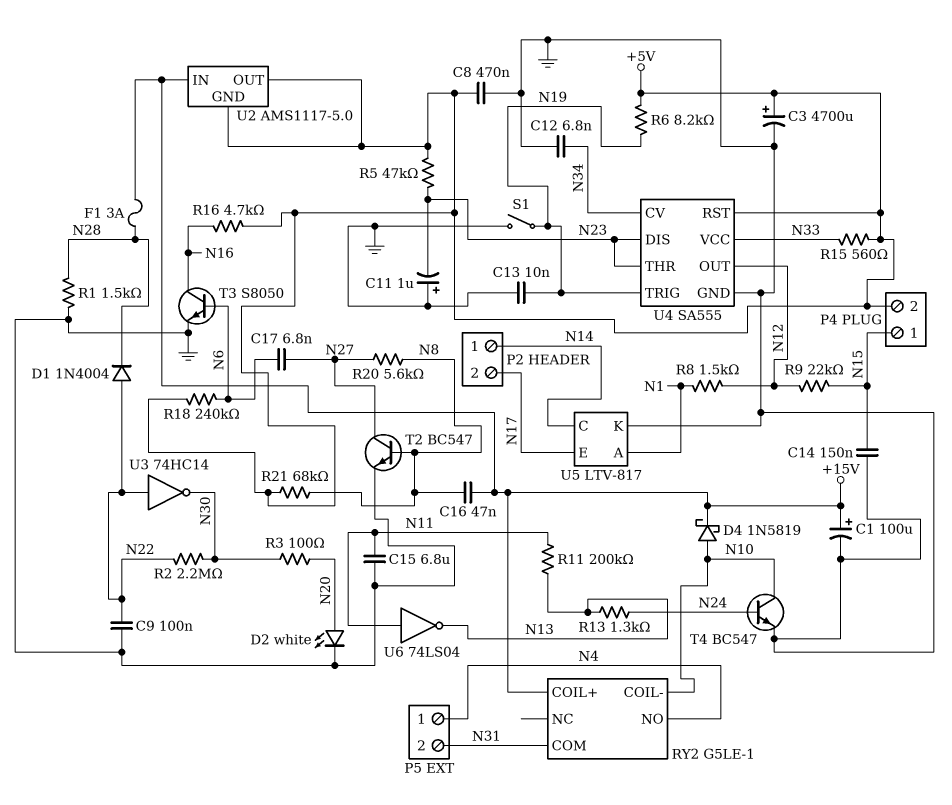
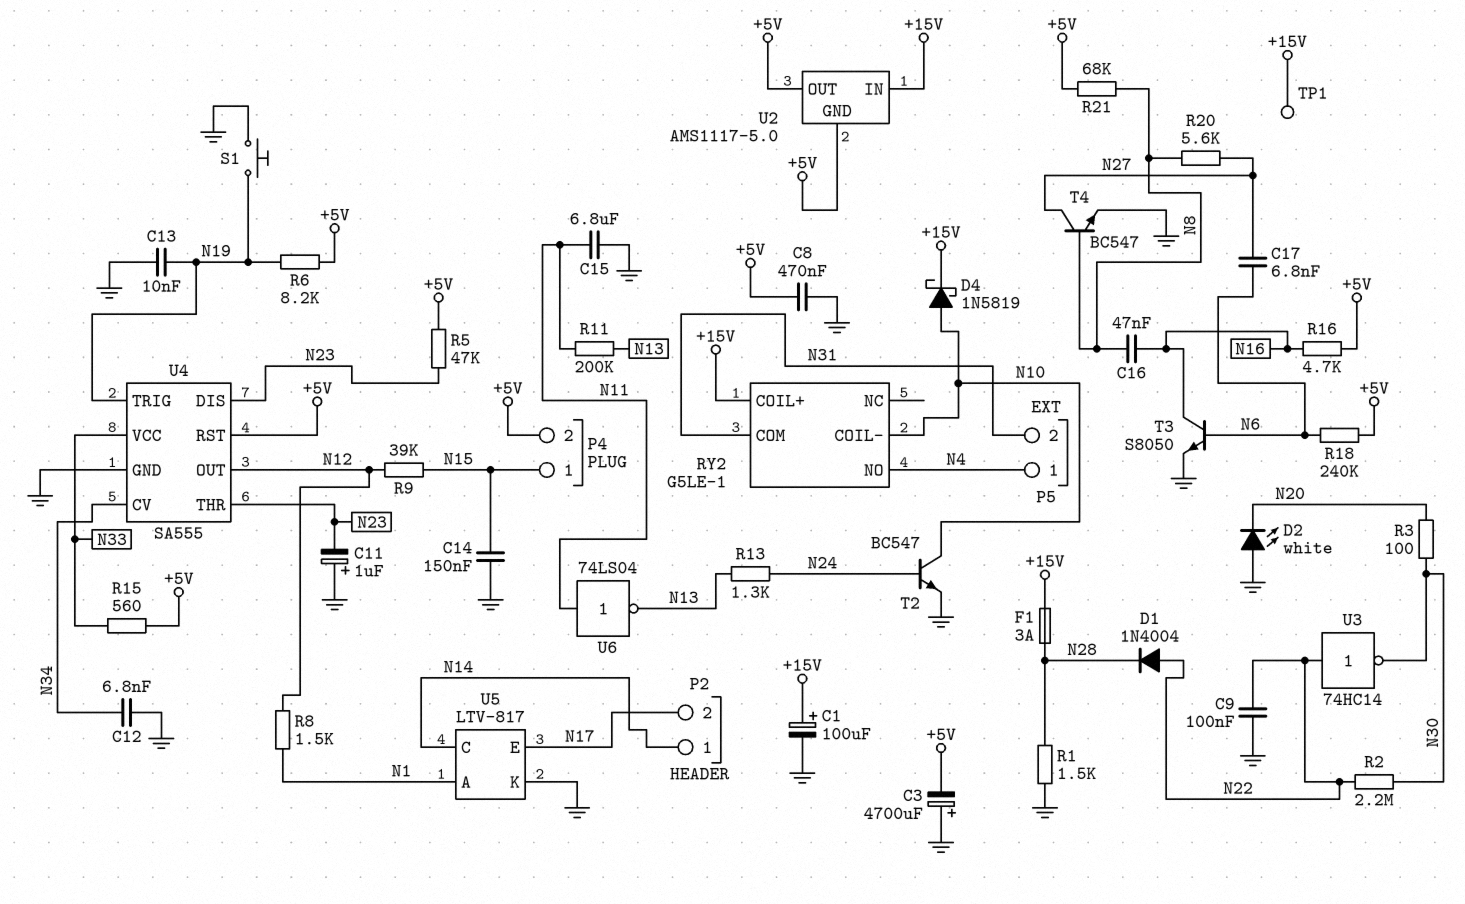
C3: 4700uF (plus +5V, minus GND) -> 4700uF (plus GND, minus +5V)
C16: 47nF (+15V, N8) -> 47nF (N8, N16)
D2: LED white (A N20, K GND) -> LED white (A GND, K N20)
R9: 22k (N12, N15) -> 39k (N12, N15)
S1: switch (GND, N19) -> button (GND, N19)
T2: NPN BC547 (B N8, C N27, E GND) -> NPN BC547 (B N24, C N10, E GND)
T4: NPN BC547 (B N24, C N10, E GND) -> NPN BC547 (B N8, C N27, E GND)
TP1: none -> test point (+15V)

